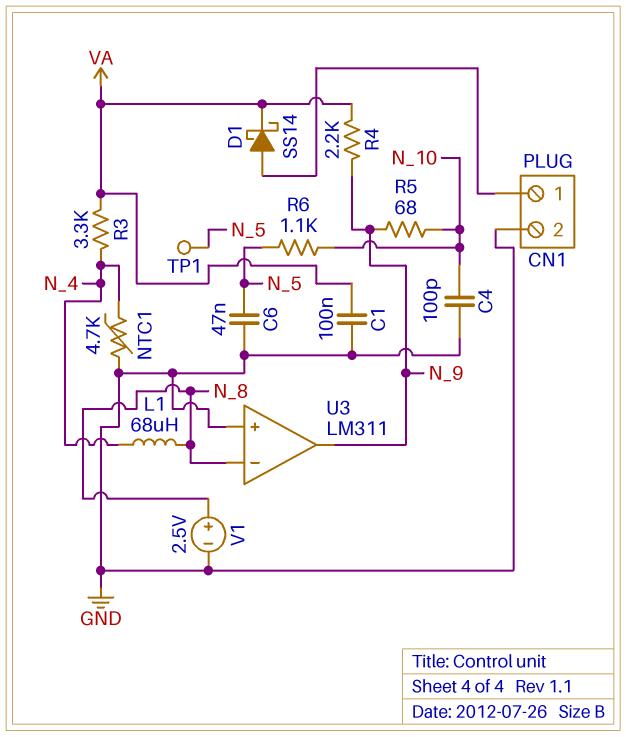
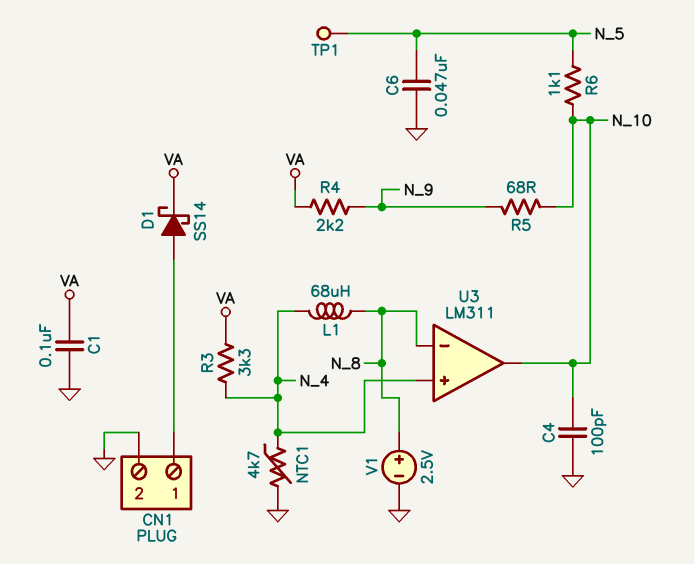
U3 pin in+: GND -> N_4
U3 pin out: N_9 -> N_10

